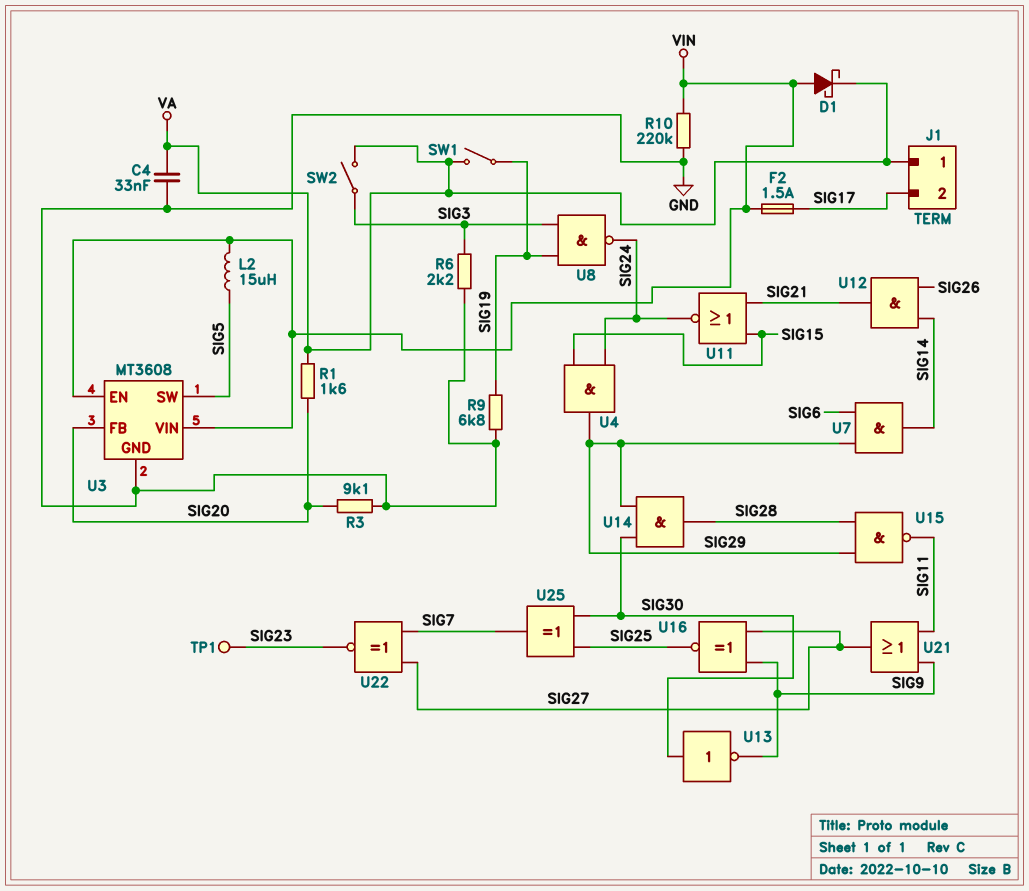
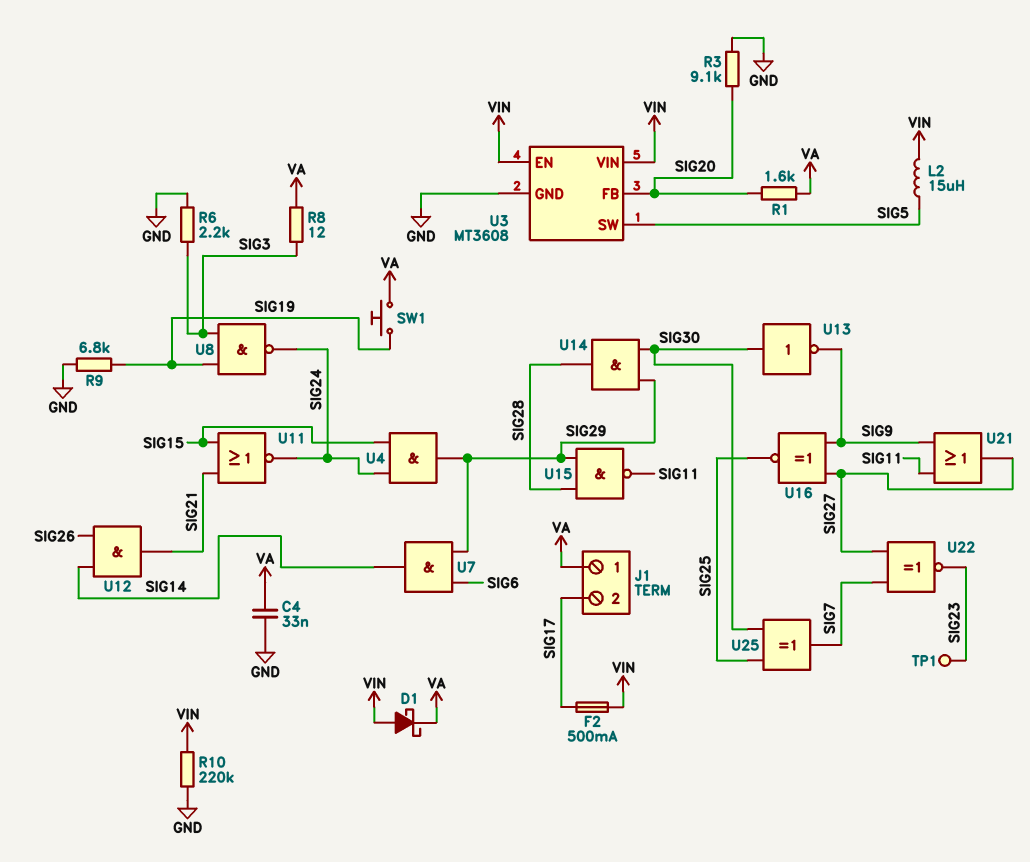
F2: 1.5A (SIG17, VIN) -> 500mA (SIG17, VIN)
R8: none -> 12 (SIG3, VA)
SW1: switch (SIG19, VA) -> button (SIG19, VA)
SW2: switch (SIG3, VA) -> none

